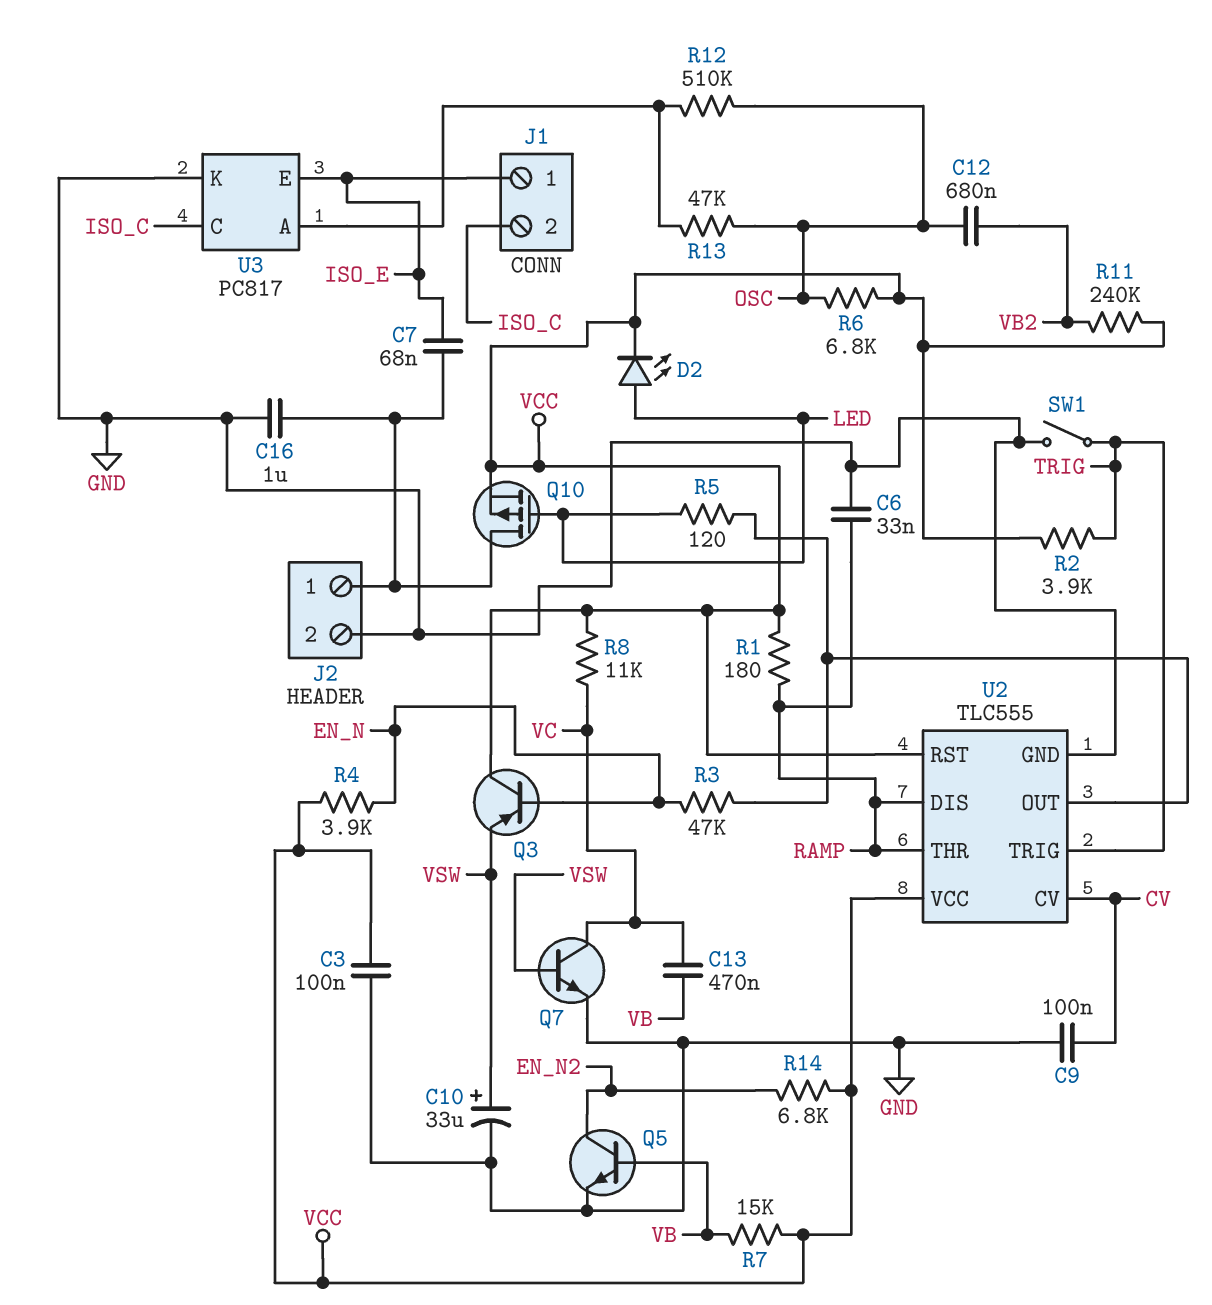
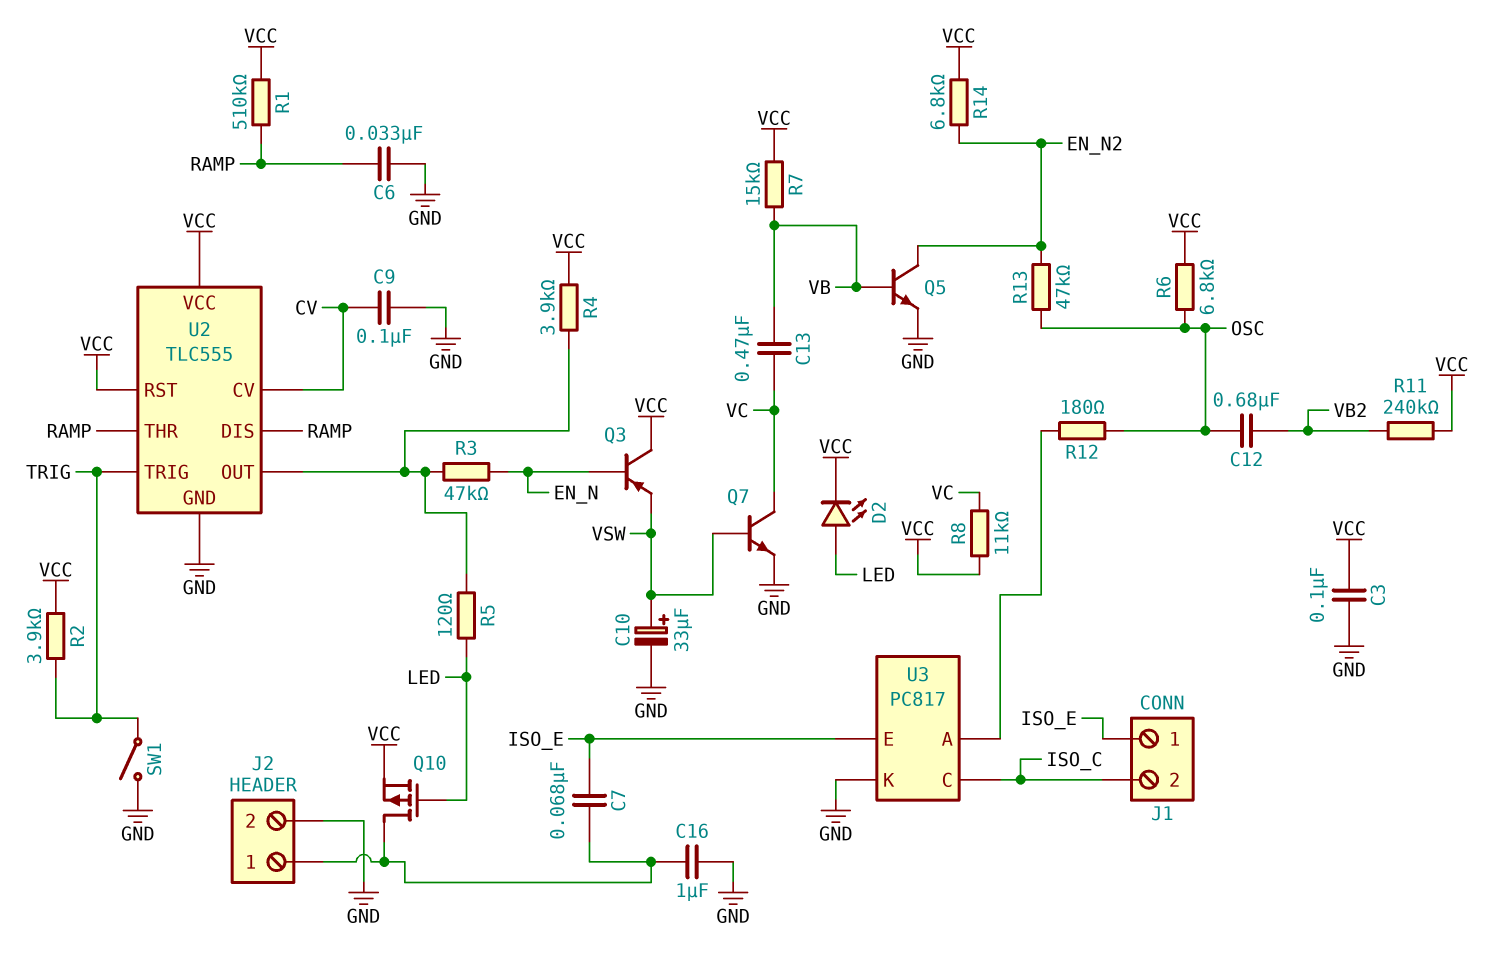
R1: 180 (RAMP, VCC) -> 510k (RAMP, VCC)
R4: 3.9k (EN_N, VCC) -> 3.9k (U2/OUT, VCC)
R12: 510k (OSC, U3/A) -> 180 (OSC, U3/A)
R13: 47k (OSC, U3/A) -> 47k (EN_N2, OSC)

